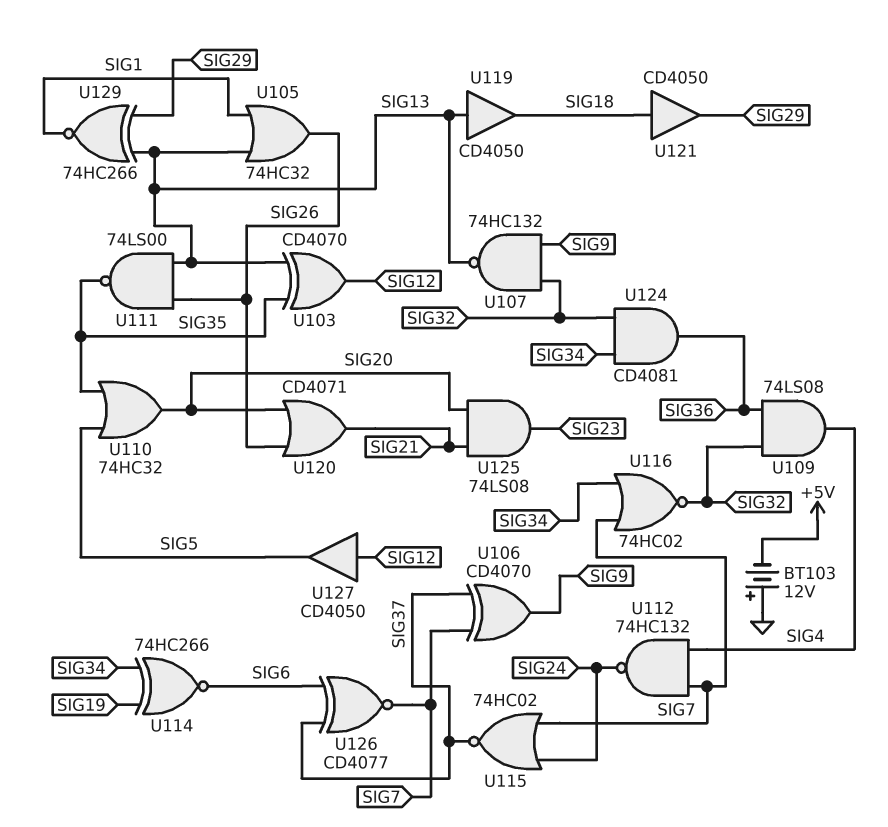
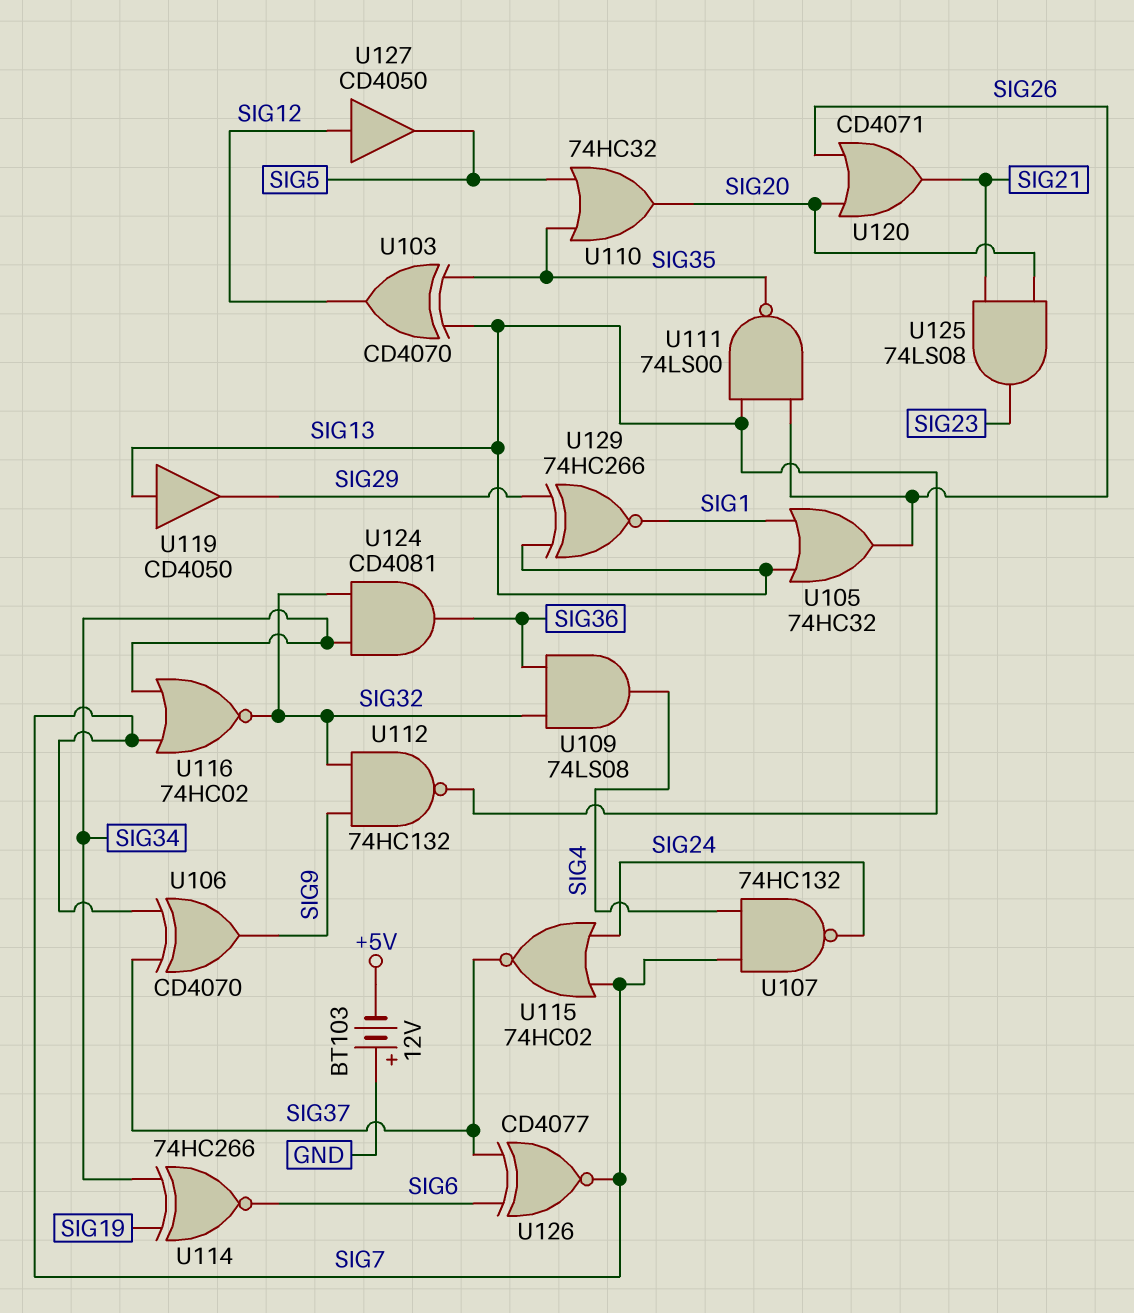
U107: NAND 74HC132 (in SIG9, in SIG32, out SIG13) -> NAND 74HC132 (in SIG4, in SIG7, out SIG24)
U112: NAND 74HC132 (in SIG4, in SIG7, out SIG24) -> NAND 74HC132 (in SIG9, in SIG32, out SIG13)
U119: buffer CD4050 (in SIG13, out SIG18) -> buffer CD4050 (in SIG13, out SIG29)
U121: buffer CD4050 (in SIG18, out SIG29) -> none

